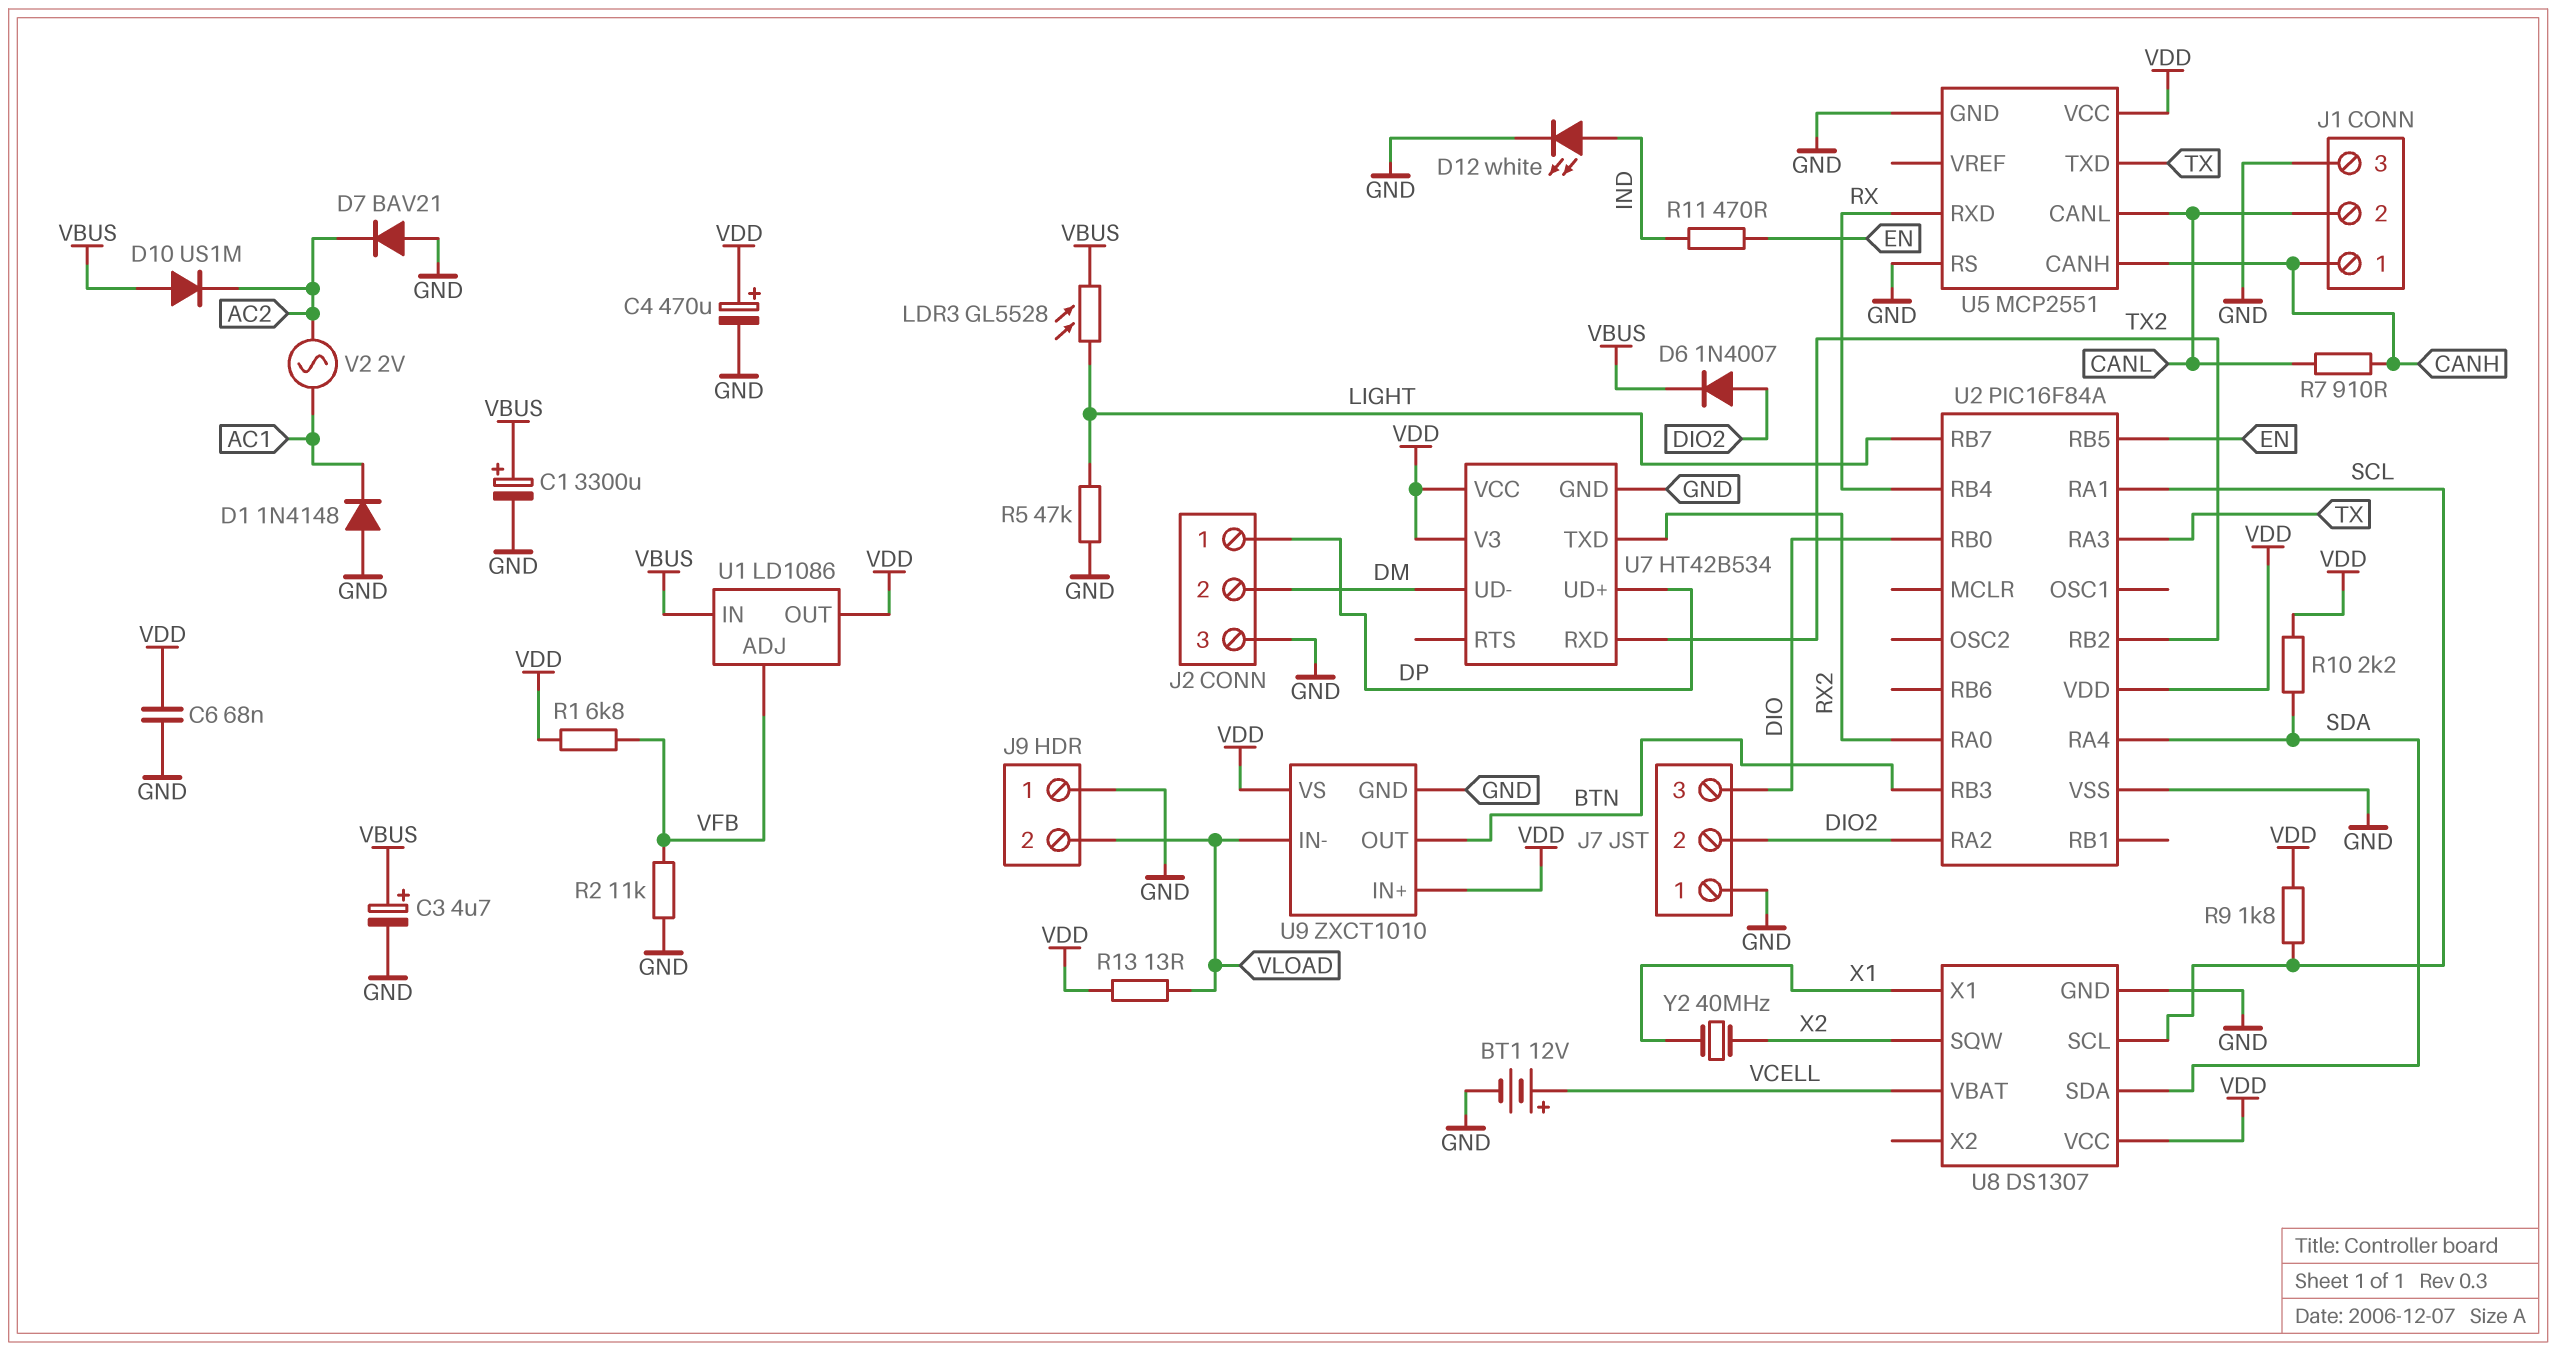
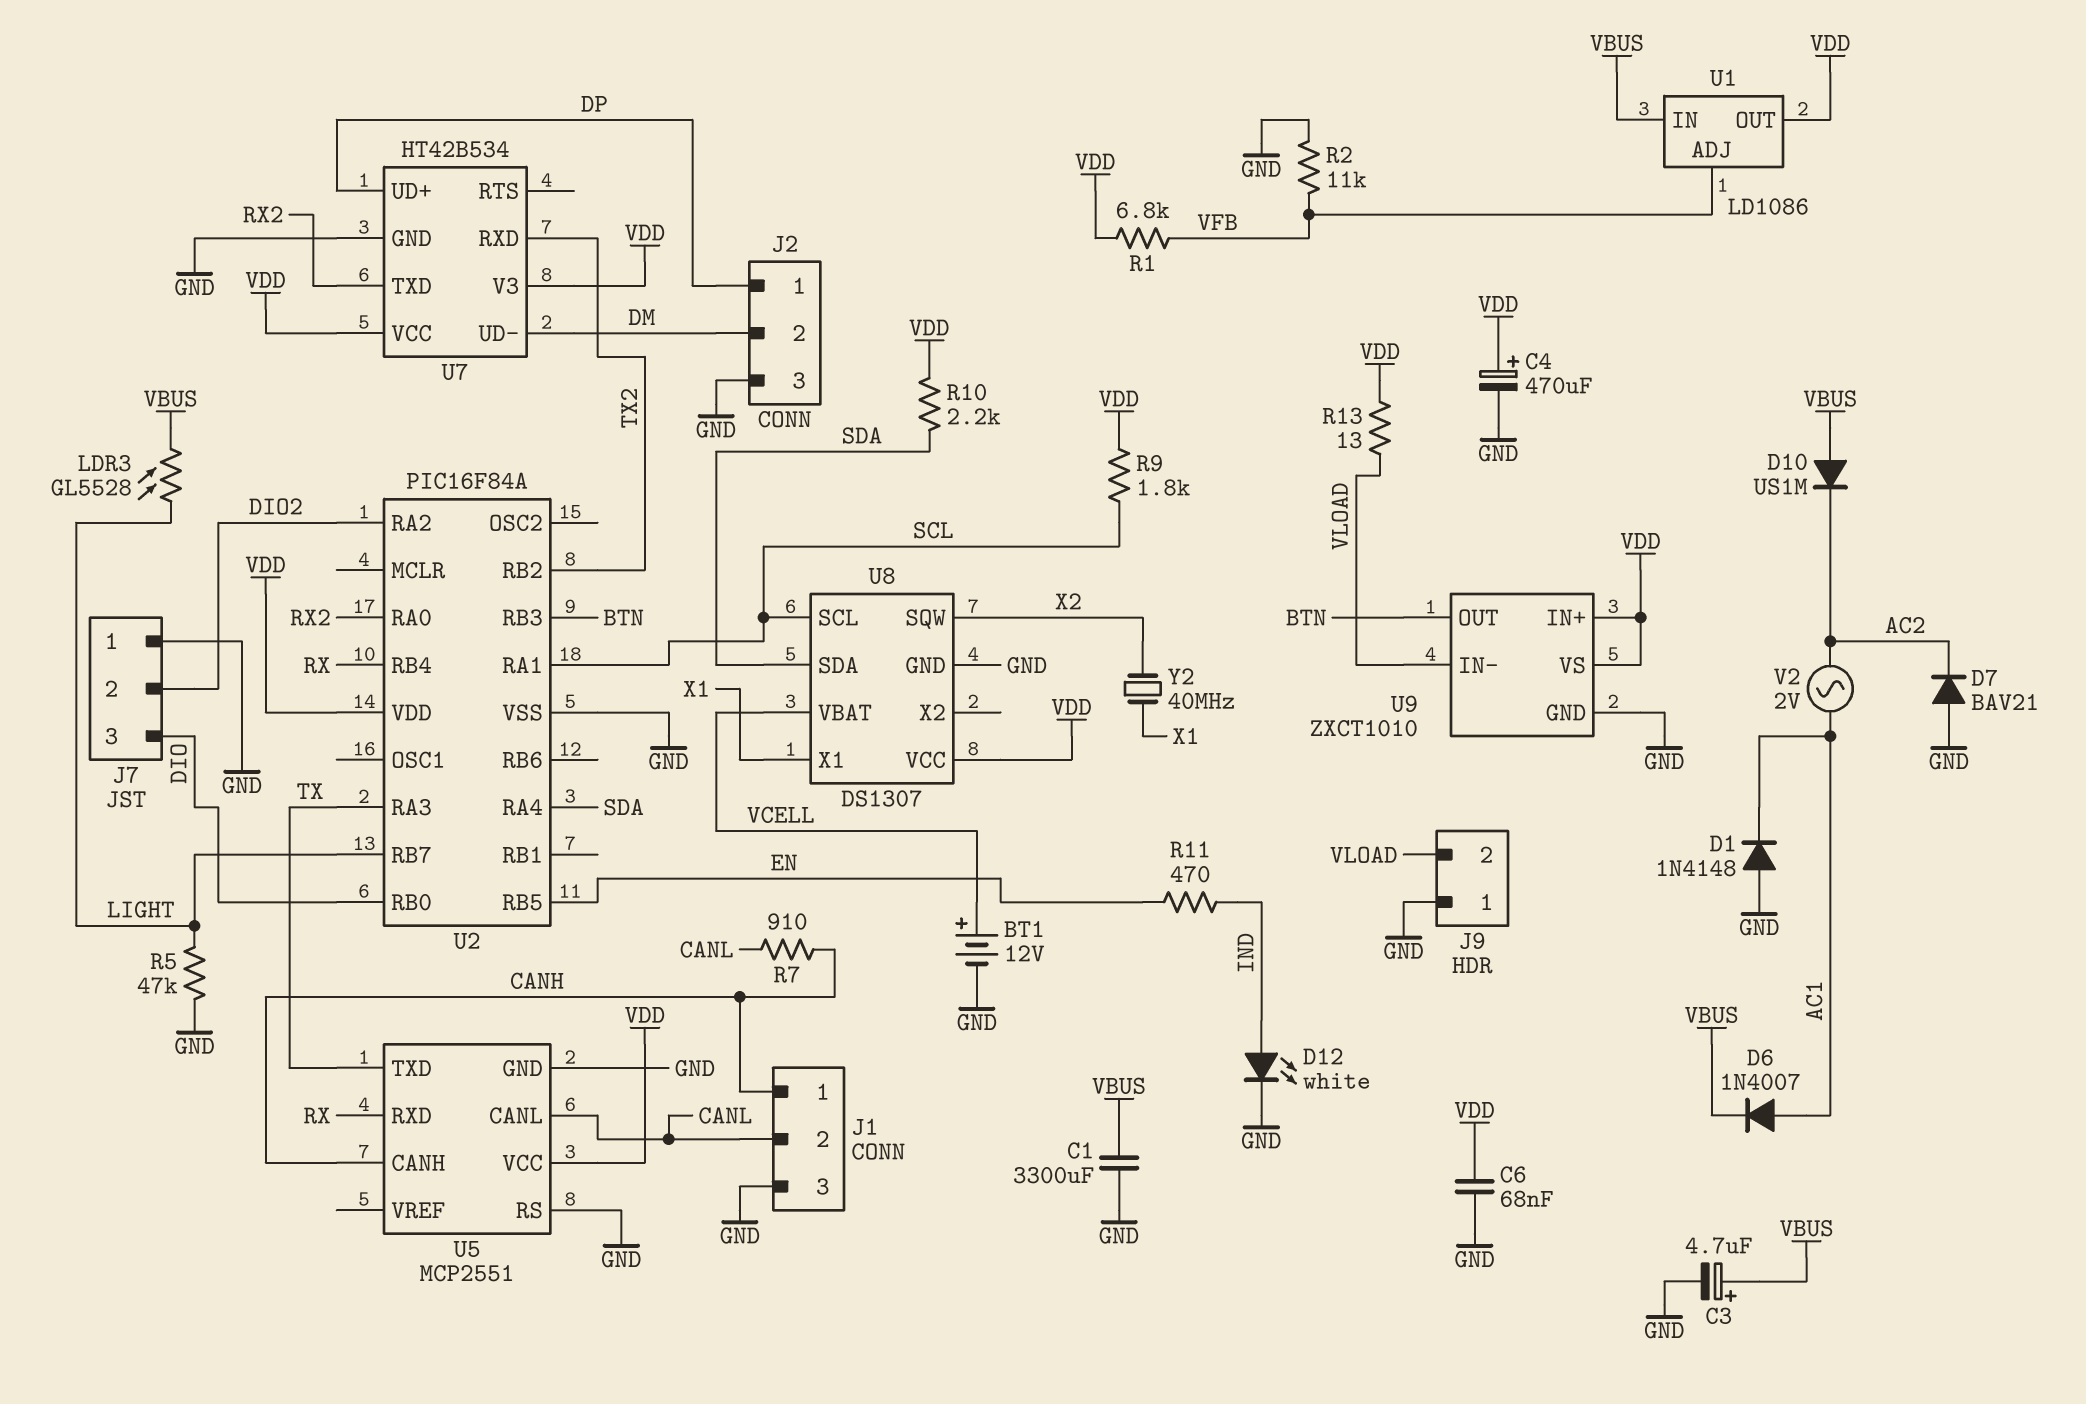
C1: 3300uF (plus VBUS, minus GND) -> 3300uF (GND, VBUS)
D6: diode 1N4007 (A DIO2, K VBUS) -> diode 1N4007 (A AC1, K VBUS)

